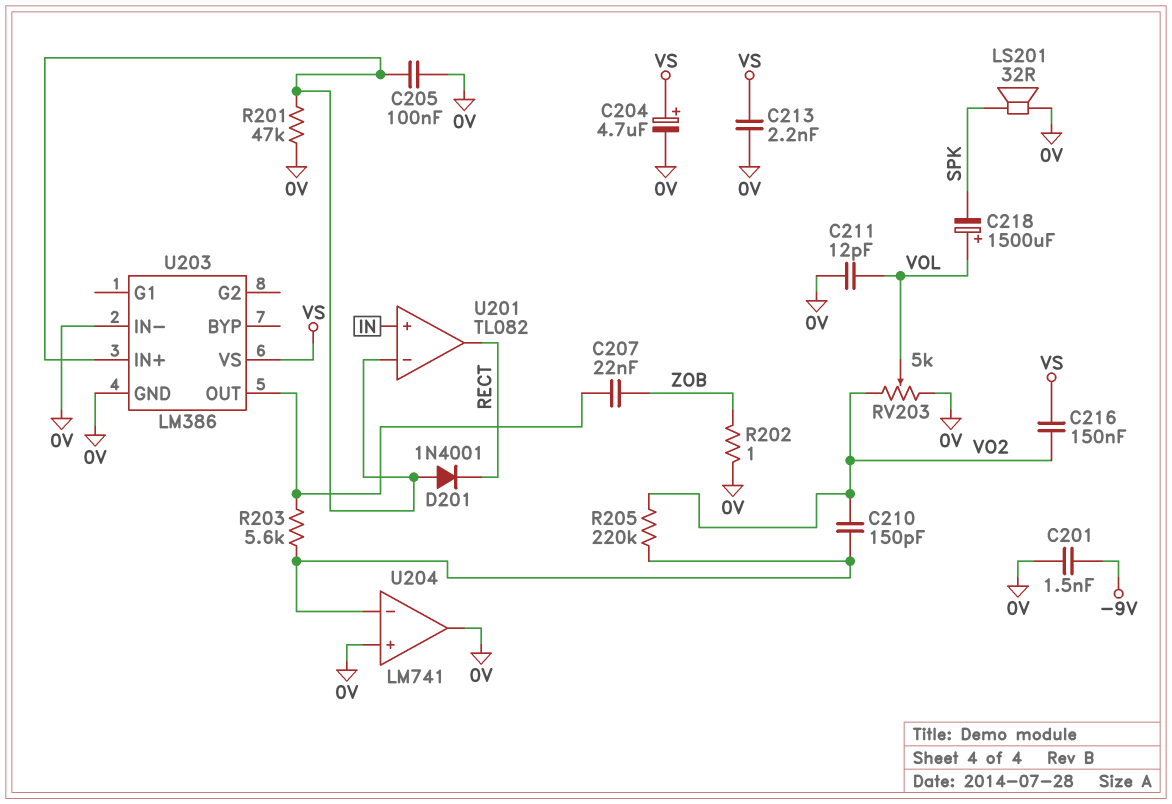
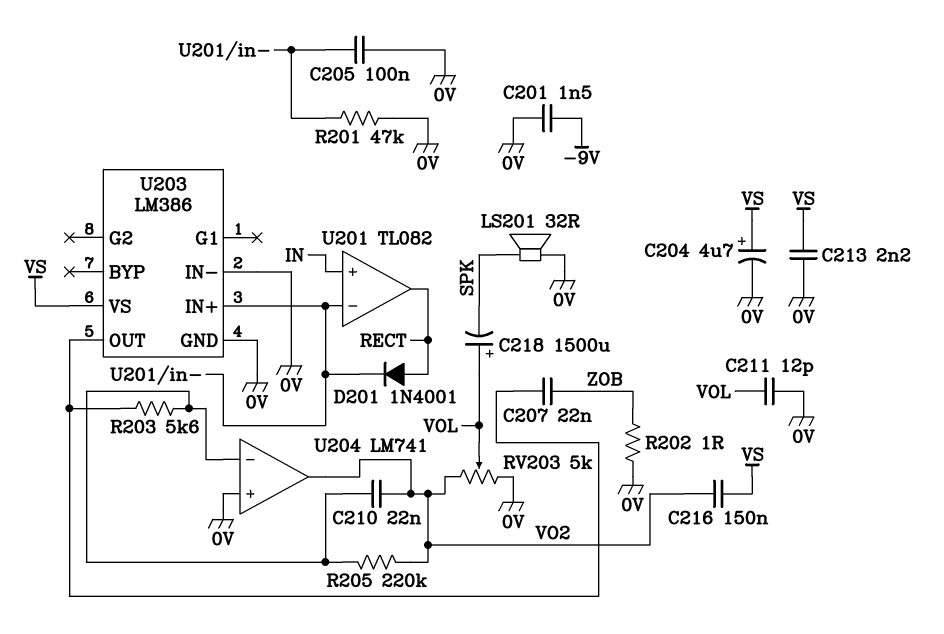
C210: 150pF (U204/in-, VO2) -> 22nF (U204/in-, VO2)
D201: diode 1N4001 (A U201/in-, K RECT) -> diode 1N4001 (A RECT, K U201/in-)
U204 pin out: 0V -> VO2

